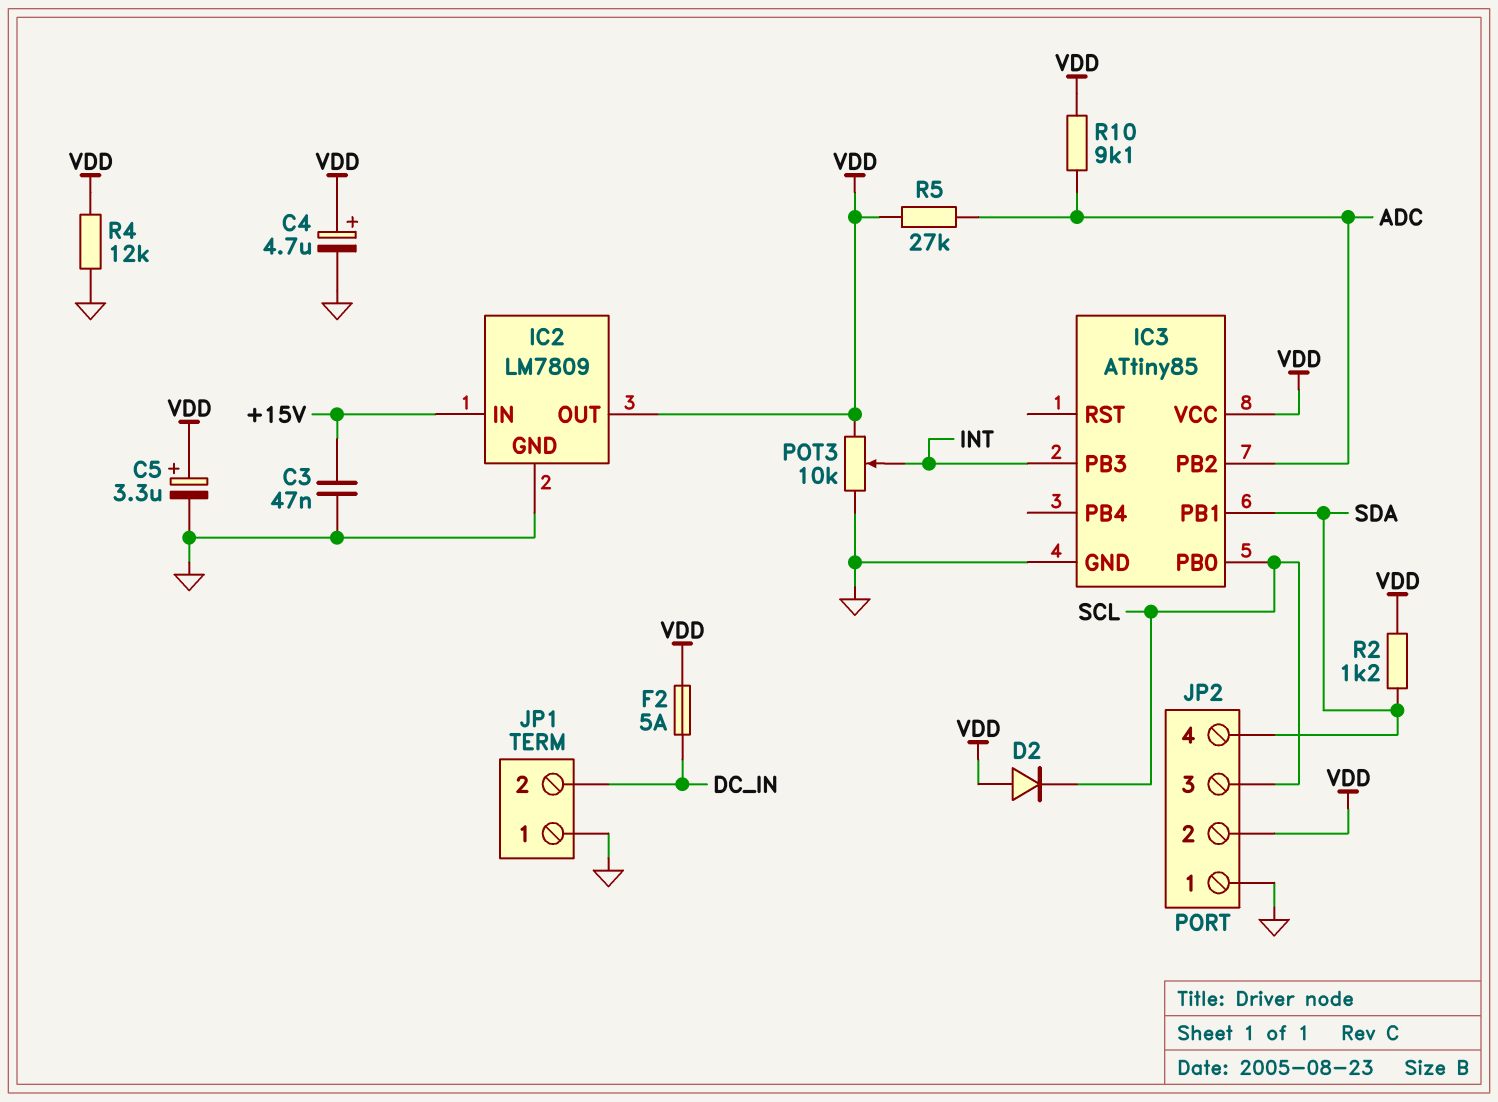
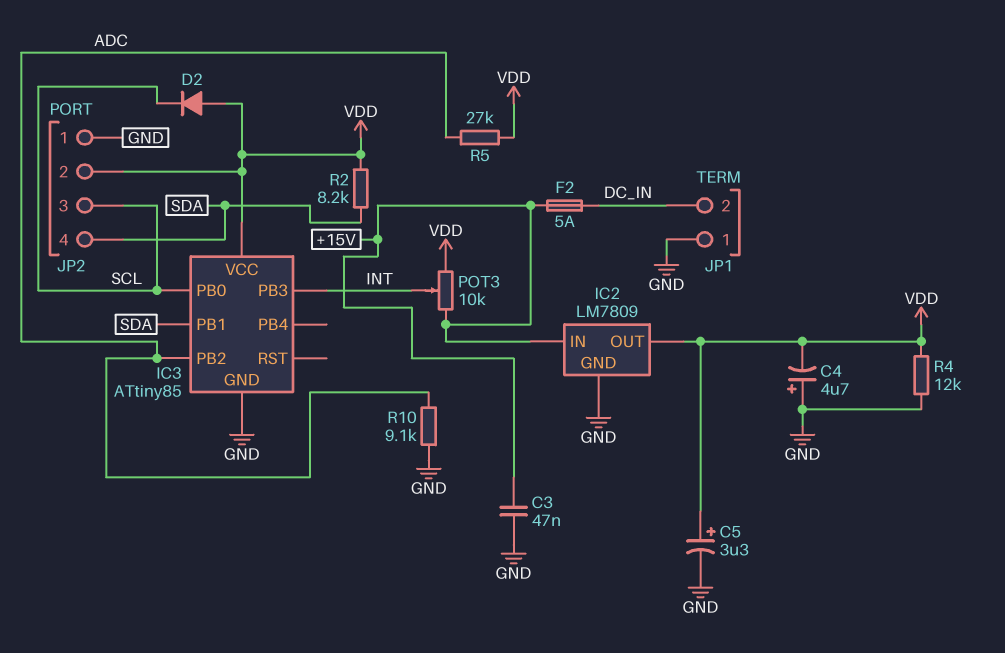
C4: 4.7uF (plus VDD, minus GND) -> 4.7uF (plus GND, minus VDD)
F2: 5A (DC_IN, VDD) -> 5A (+15V, DC_IN)
POT3: 10k (GND, VDD, wiper INT) -> 10k (+15V, VDD, wiper INT)
R2: 1.2k (SDA, VDD) -> 8.2k (SDA, VDD)
R10: 9.1k (ADC, VDD) -> 9.1k (ADC, GND)

